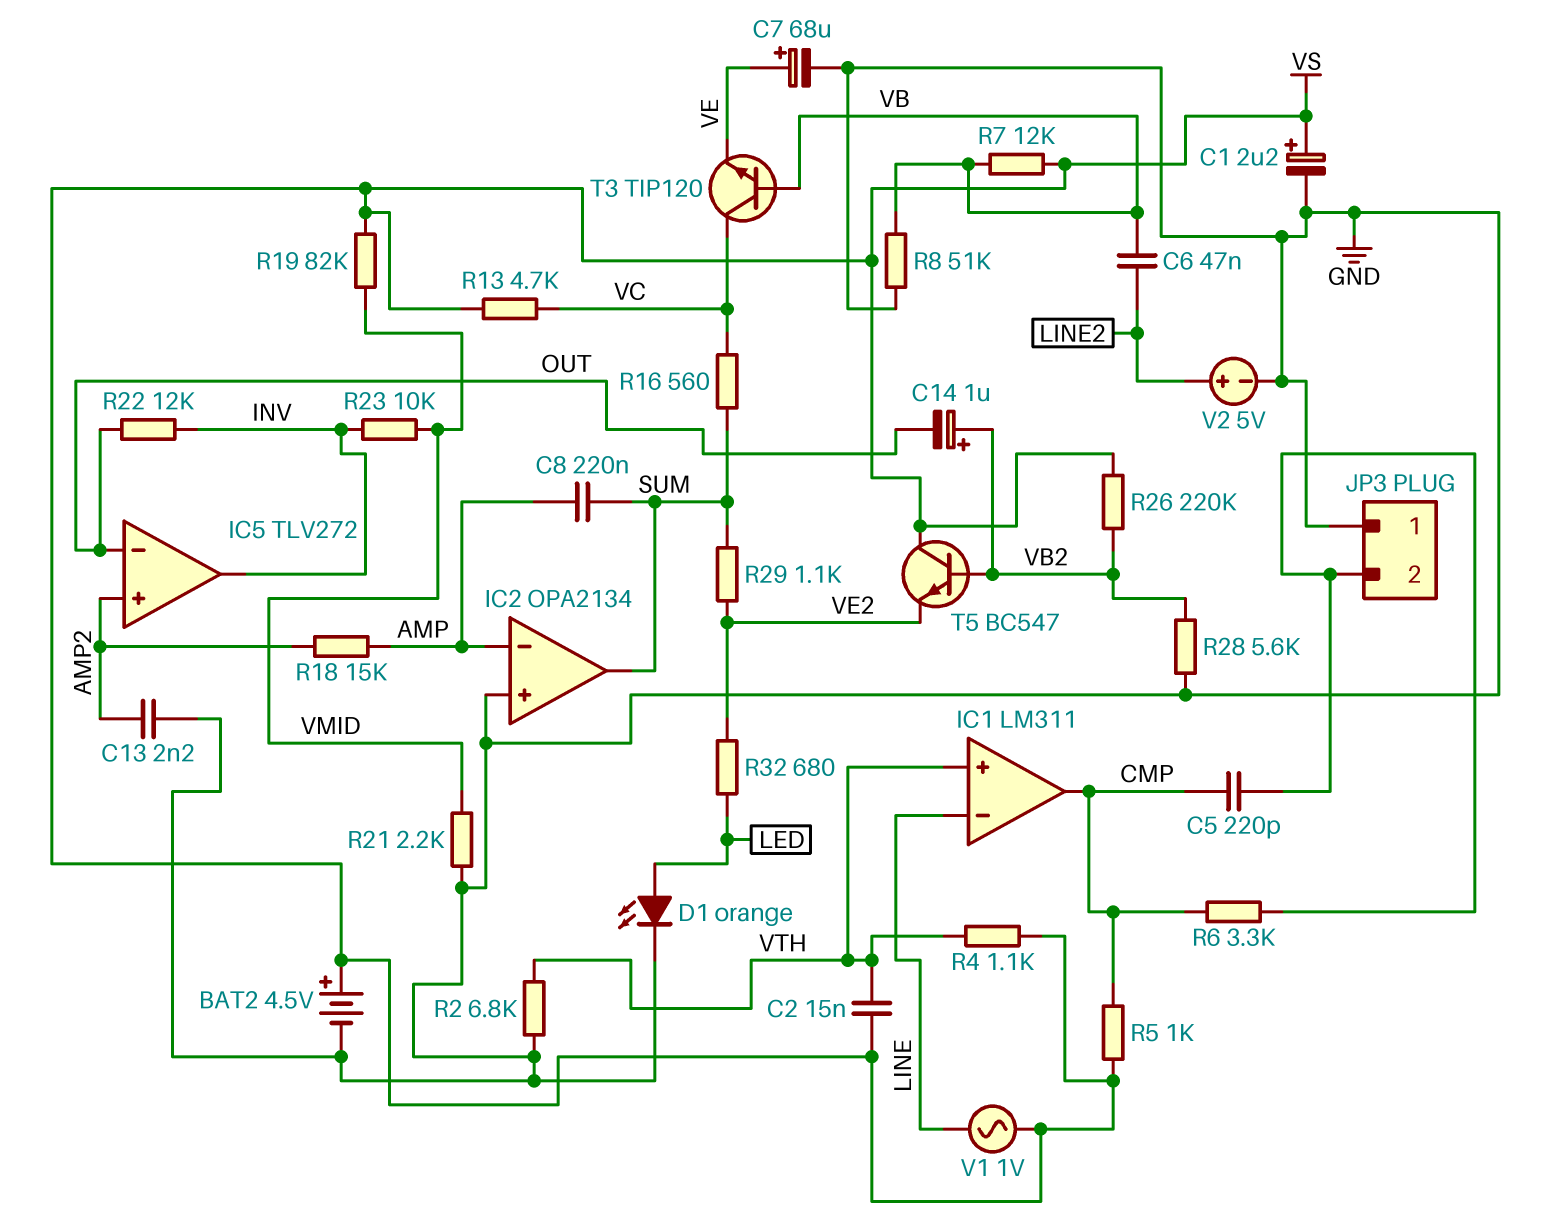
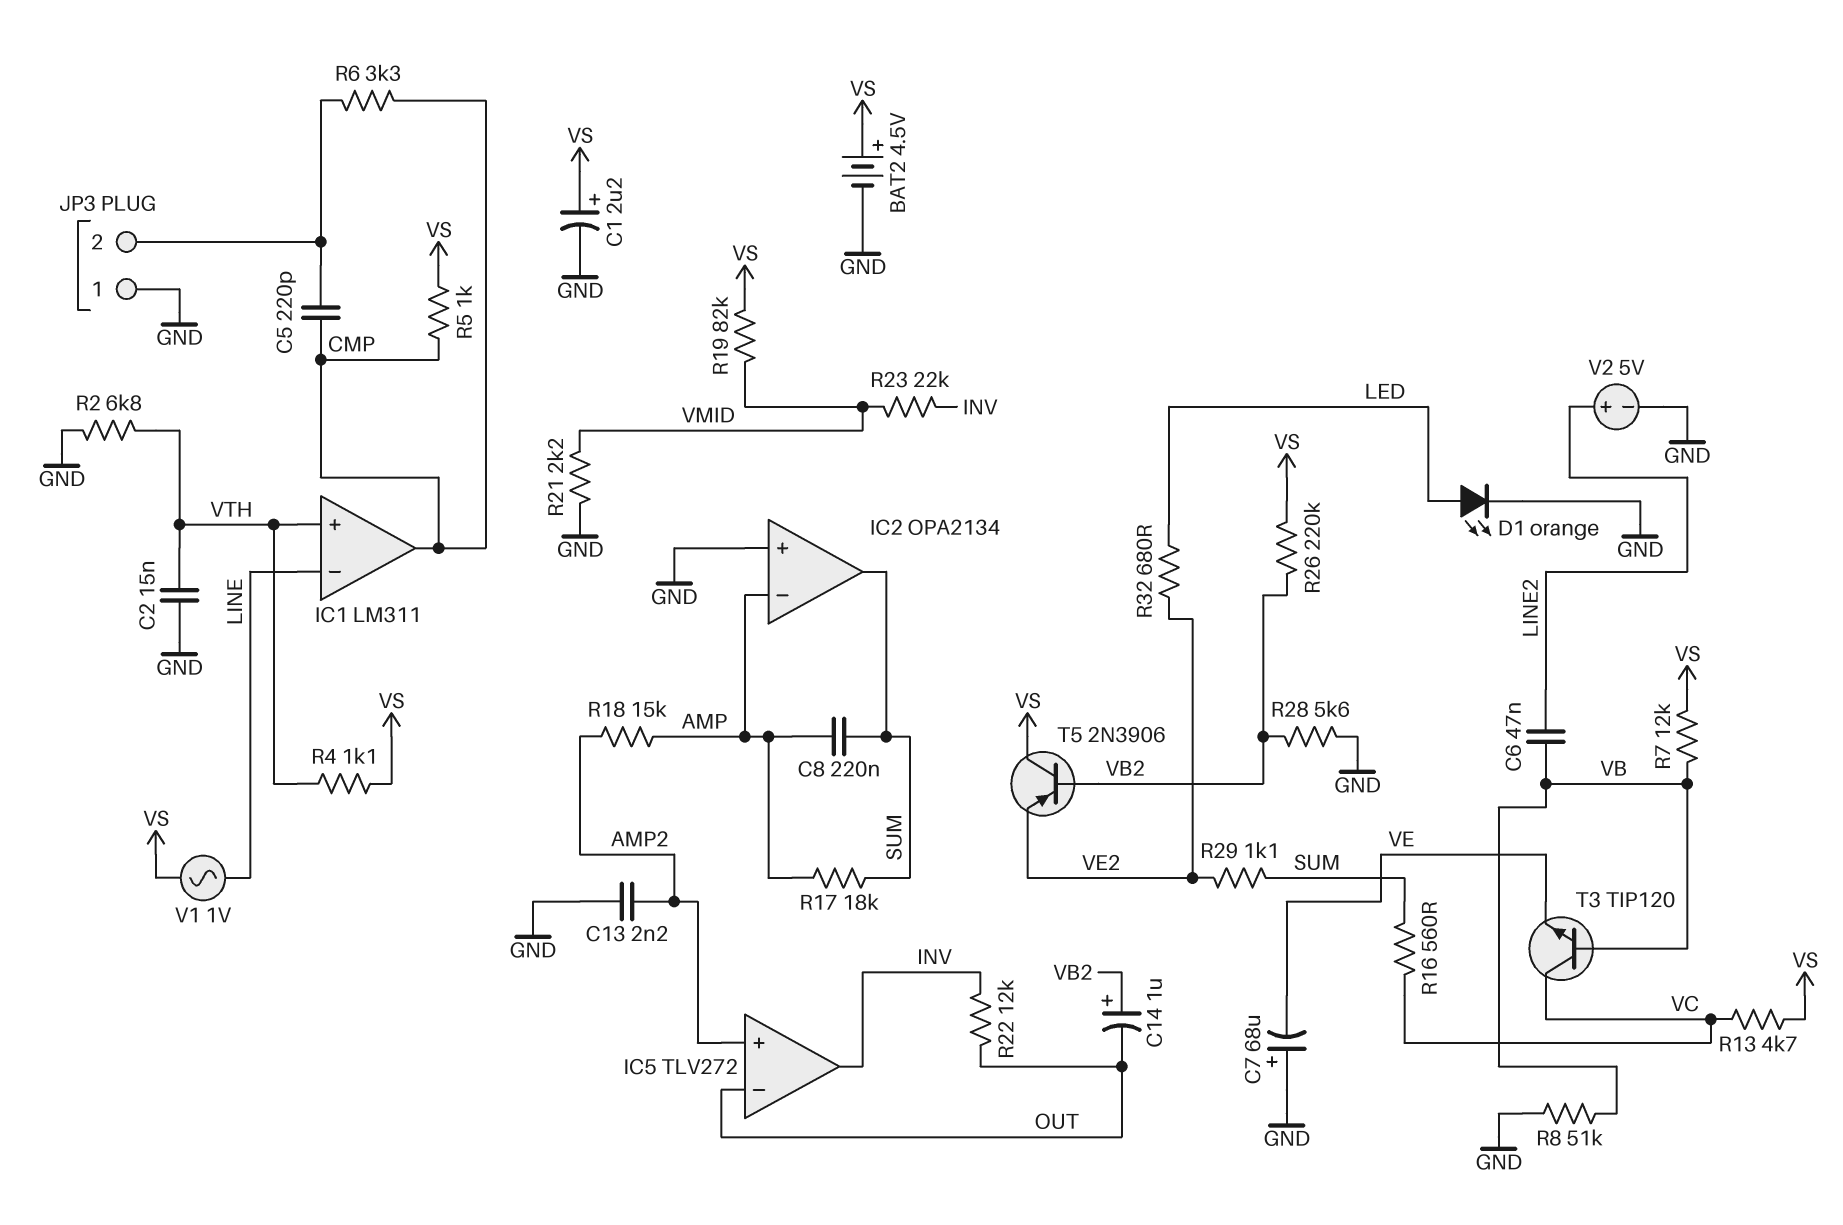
C2: 15nF (VS, VTH) -> 15nF (GND, VTH)
C7: 68uF (plus VE, minus GND) -> 68uF (plus GND, minus VE)
R17: none -> 18k (AMP, SUM)
R23: 10k (INV, VMID) -> 22k (INV, VMID)
T5: NPN BC547 (B VB2, C VS, E VE2) -> PNP 2N3906 (B VB2, C VS, E VE2)

